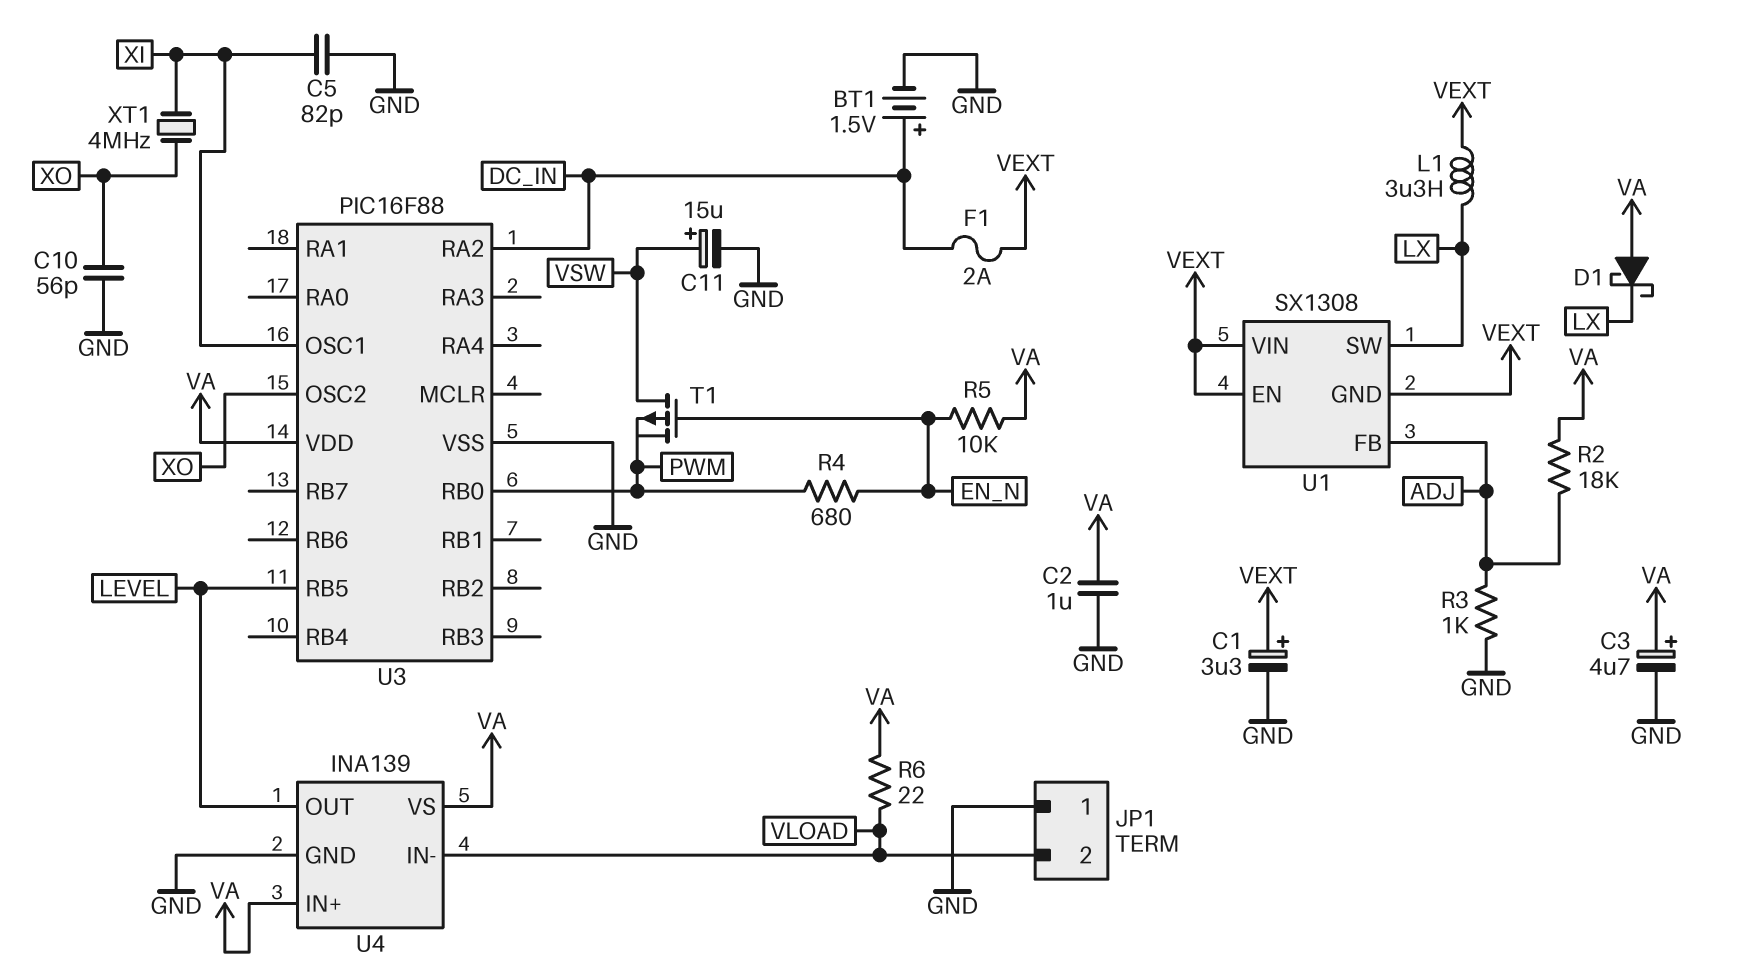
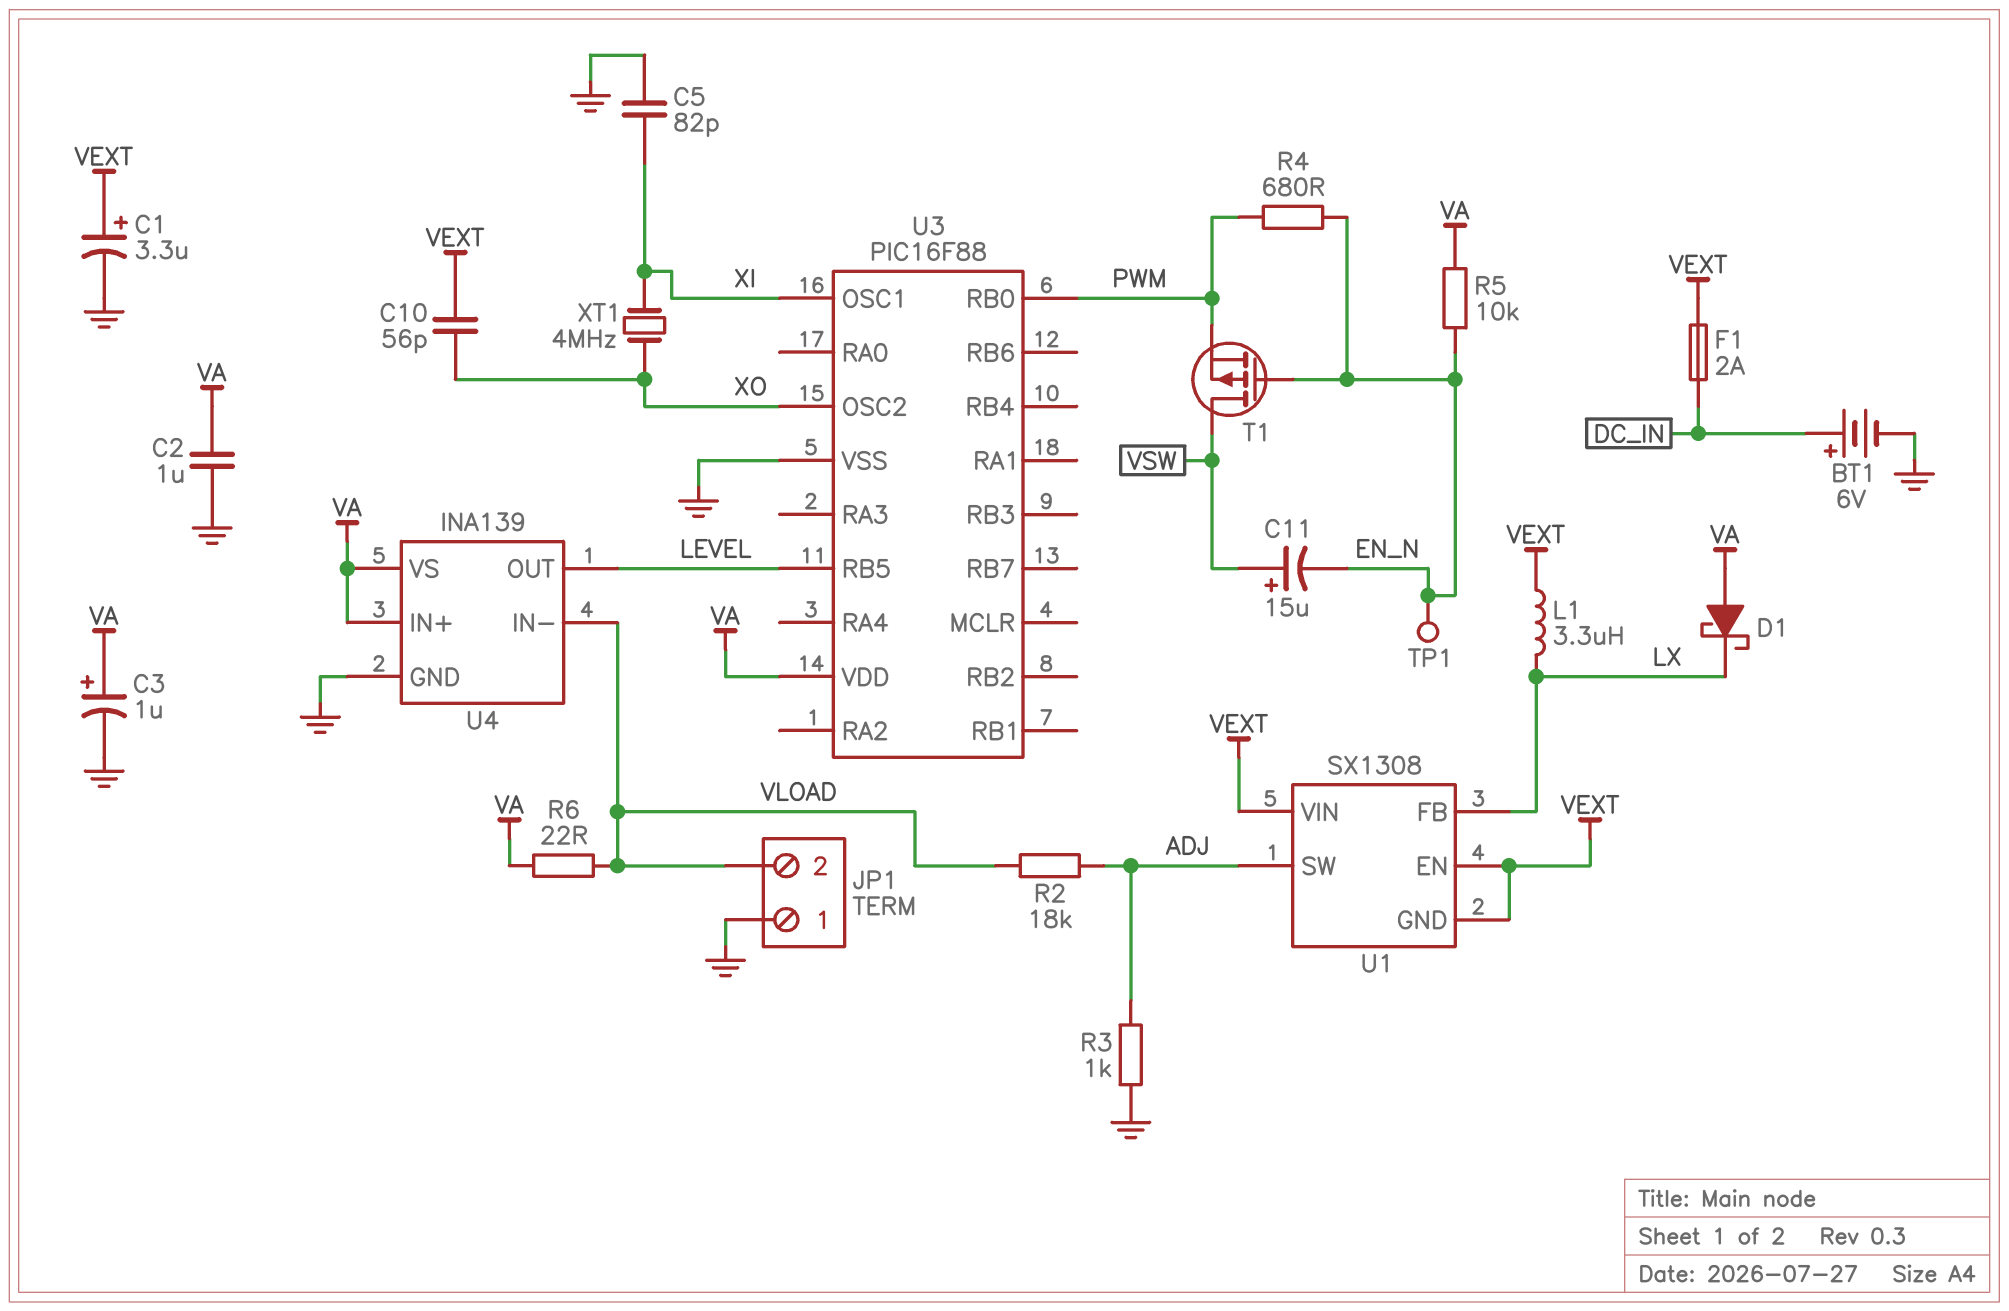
BT1: 1.5V (plus DC_IN, minus GND) -> 6V (plus DC_IN, minus GND)
C3: 4.7uF (plus VA, minus GND) -> 1uF (plus VA, minus GND)
C10: 56pF (GND, XO) -> 56pF (VEXT, XO)
C11: 15uF (plus VSW, minus GND) -> 15uF (plus VSW, minus EN_N)
R2: 18k (ADJ, VA) -> 18k (ADJ, VLOAD)
TP1: none -> test point (EN_N)
U1 pin FB: ADJ -> LX
U1 pin SW: LX -> ADJ
U3 pin RA2: DC_IN -> none

